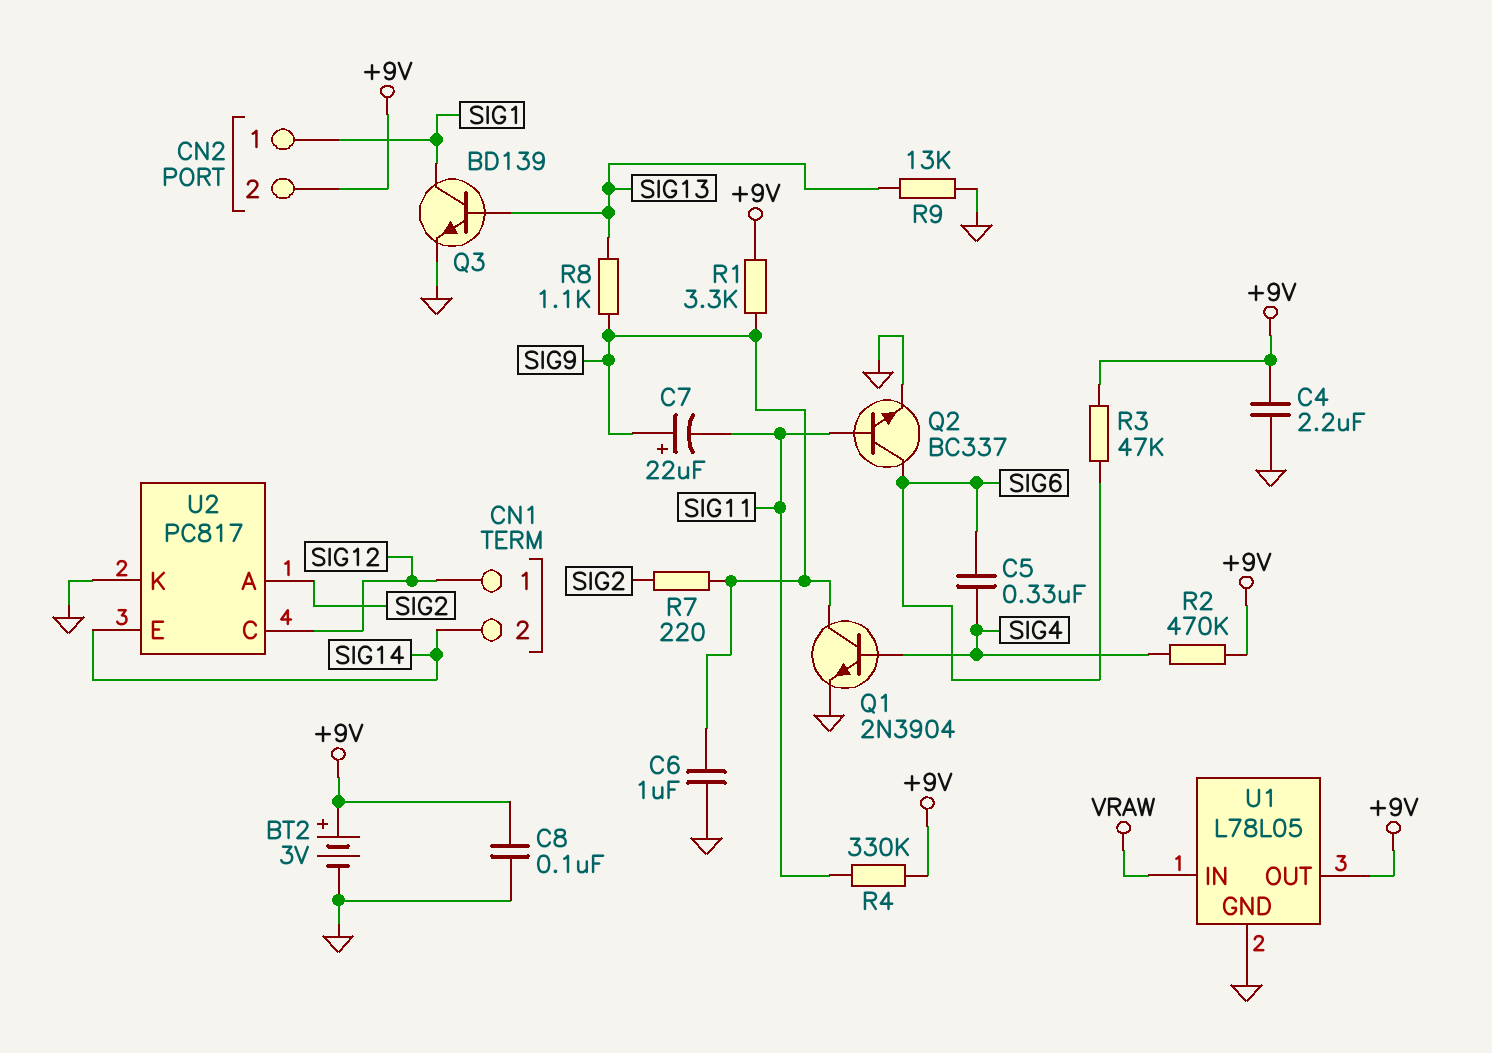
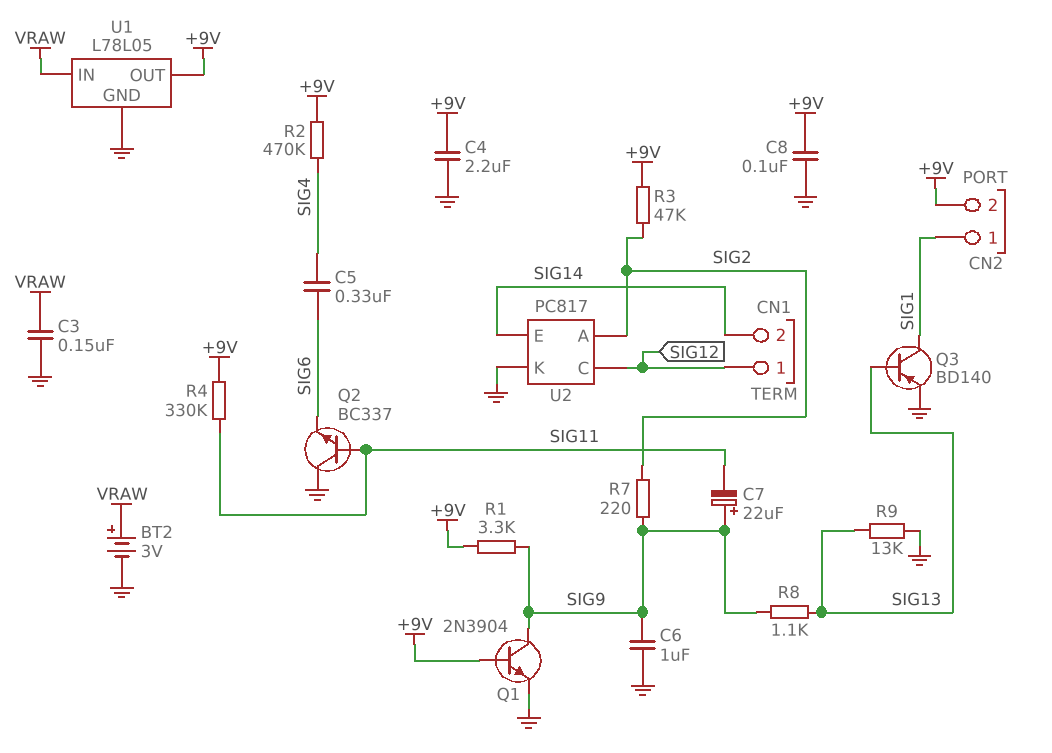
BT2: 3V (plus +9V, minus GND) -> 3V (plus VRAW, minus GND)
C3: none -> 150nF (GND, VRAW)
Q1: NPN 2N3904 (B SIG4, C SIG9, E GND) -> NPN 2N3904 (B +9V, C SIG9, E GND)
Q2: NPN BC337 (B SIG11, C SIG6, E GND) -> NPN BC337 (B SIG11, C GND, E SIG6)
Q3: NPN BD139 (B SIG13, C SIG1, E GND) -> PNP BD140 (B SIG13, C SIG1, E GND)
R3: 47k (+9V, SIG6) -> 47k (+9V, SIG2)

